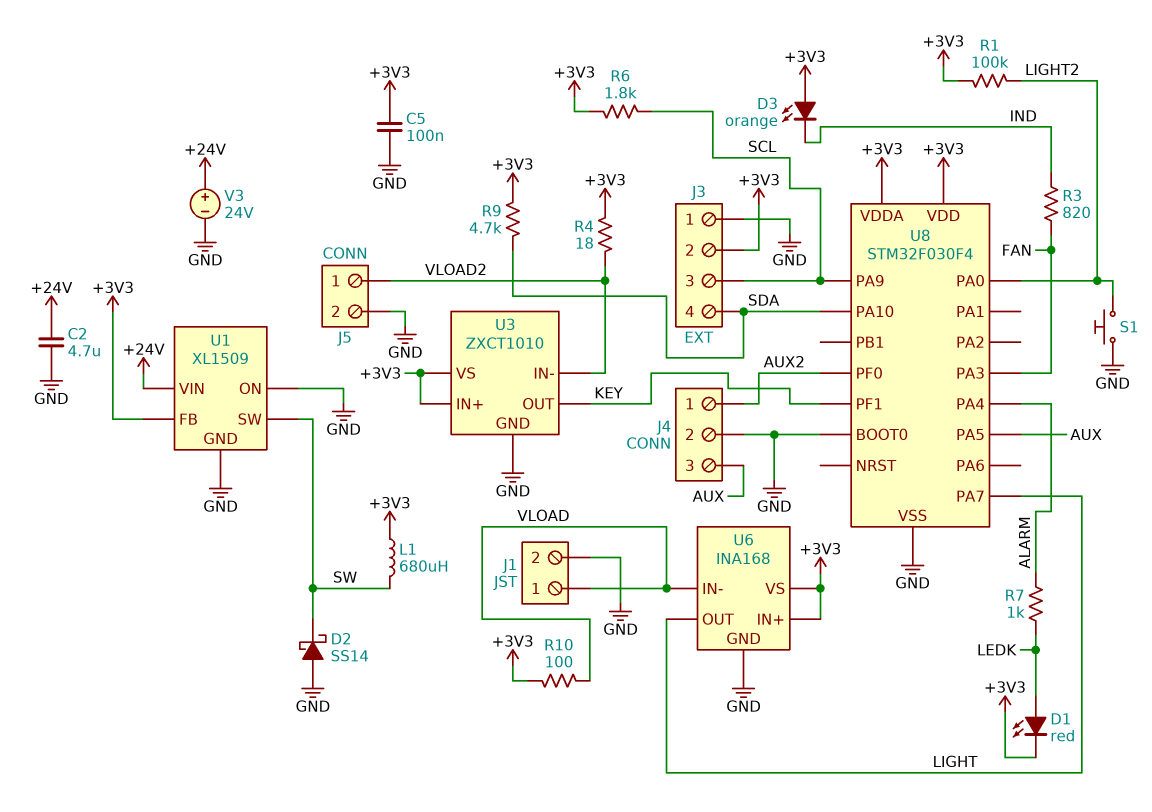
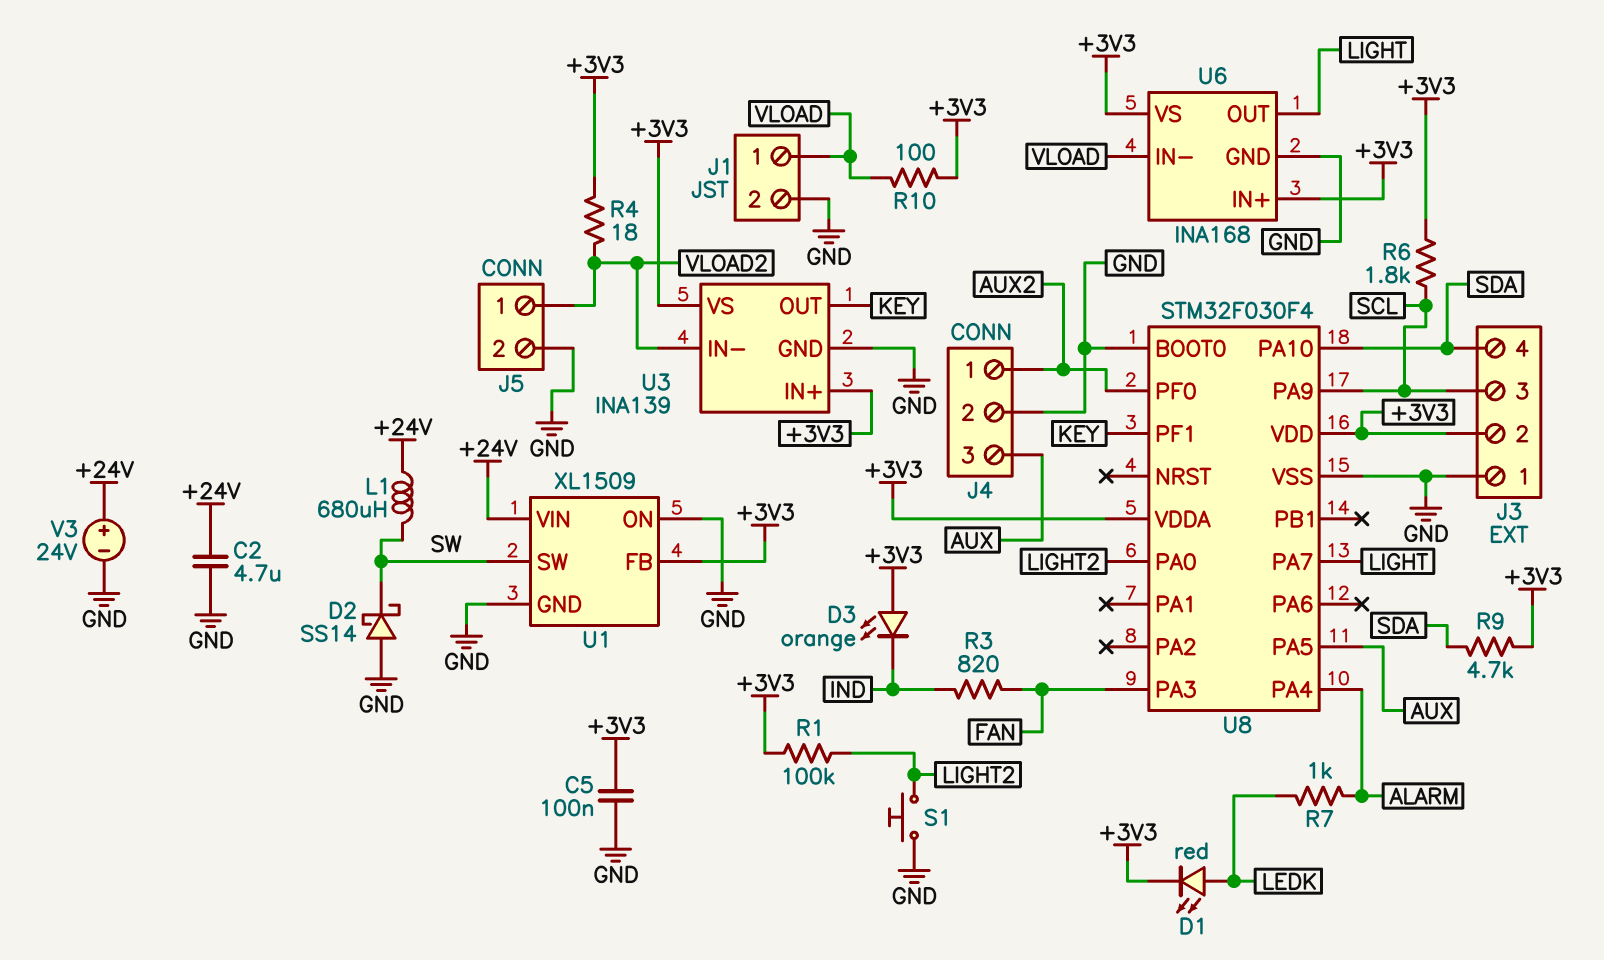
L1: 680uH (+3V3, SW) -> 680uH (+24V, SW)
U3: ZXCT1010 -> INA139

